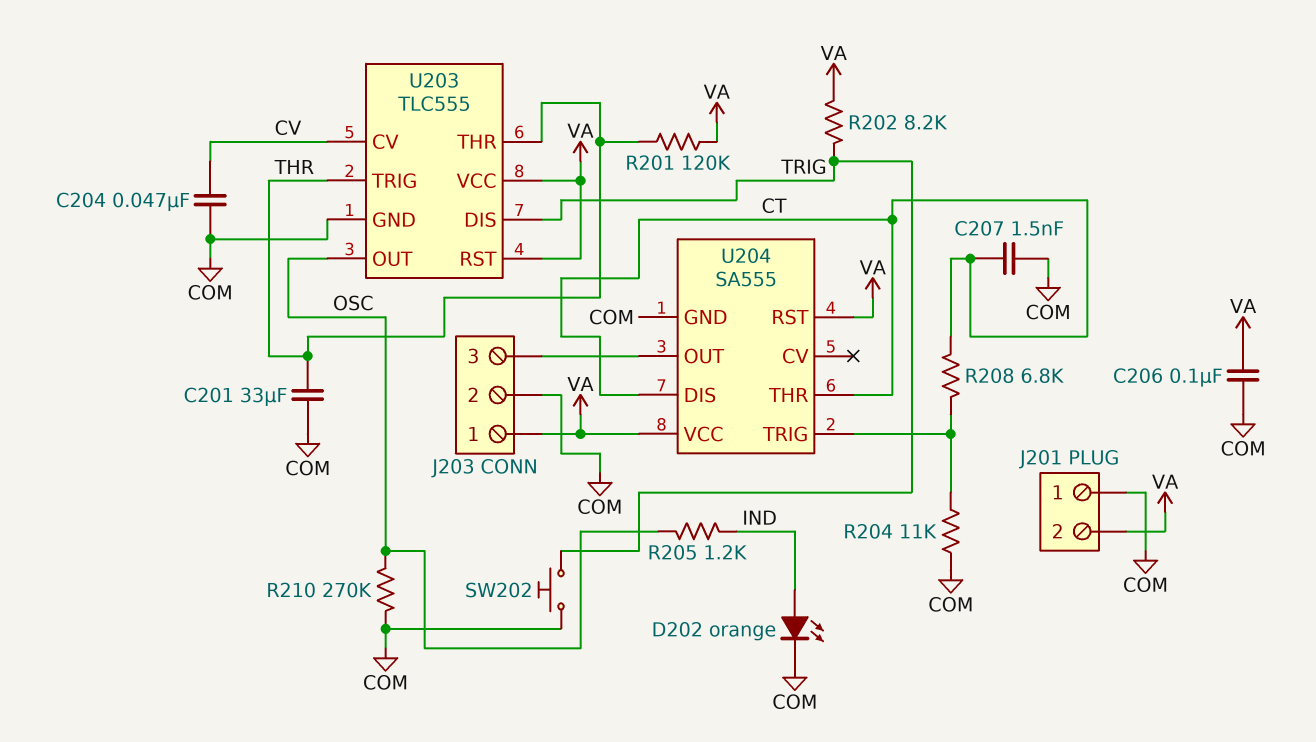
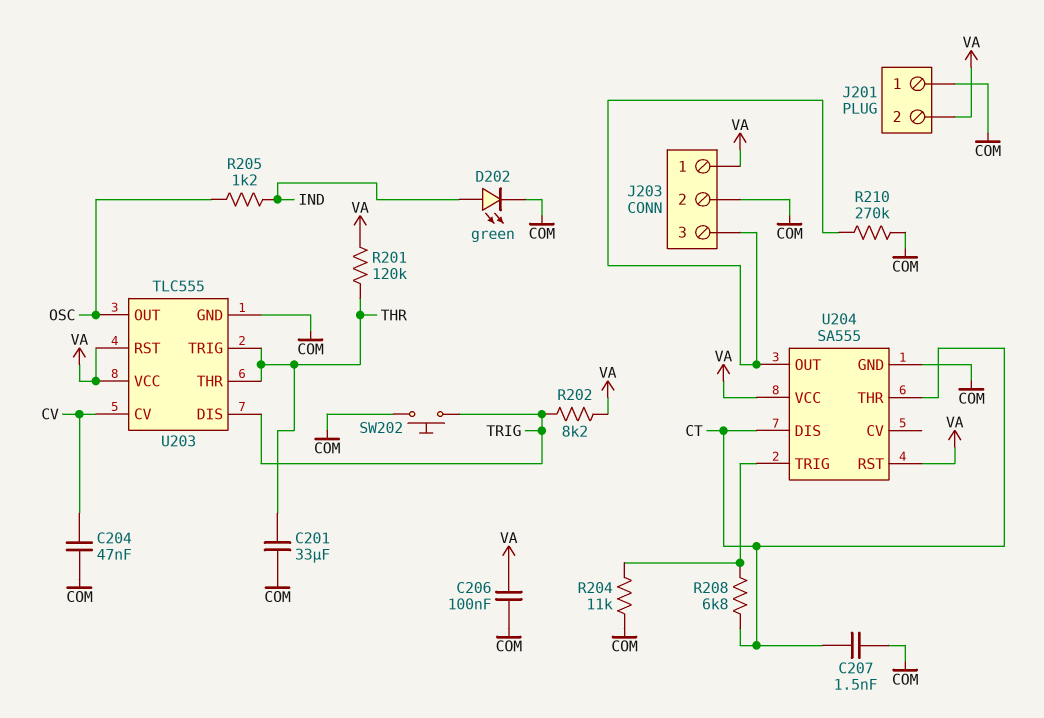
D202: LED orange (A IND, K COM) -> LED green (A IND, K COM)
R210: 270k (COM, OSC) -> 270k (COM, J203/3)

